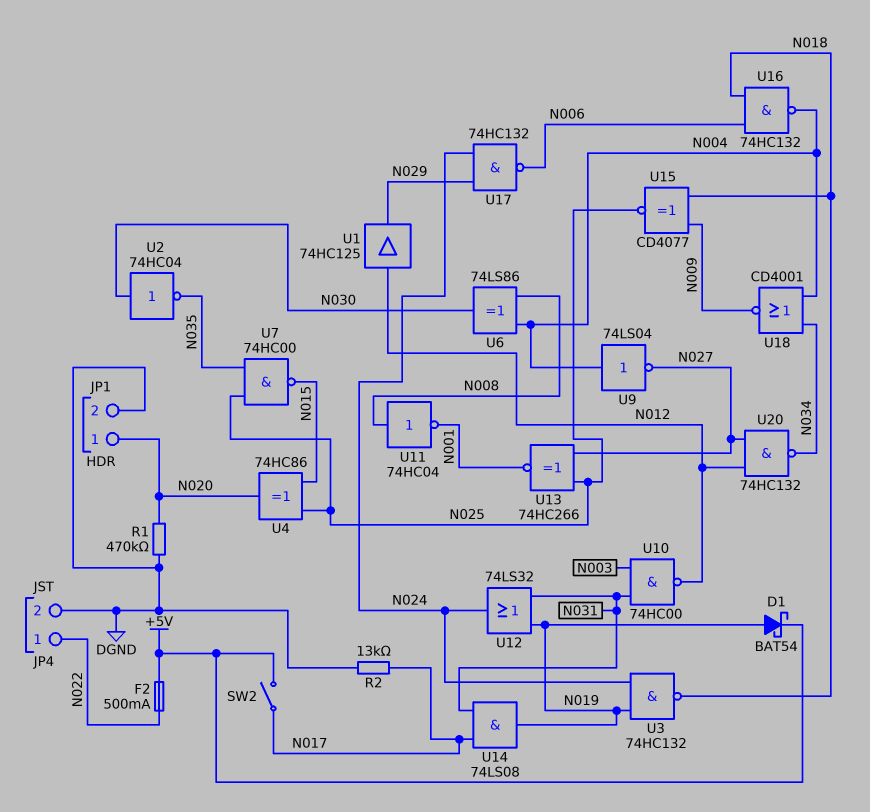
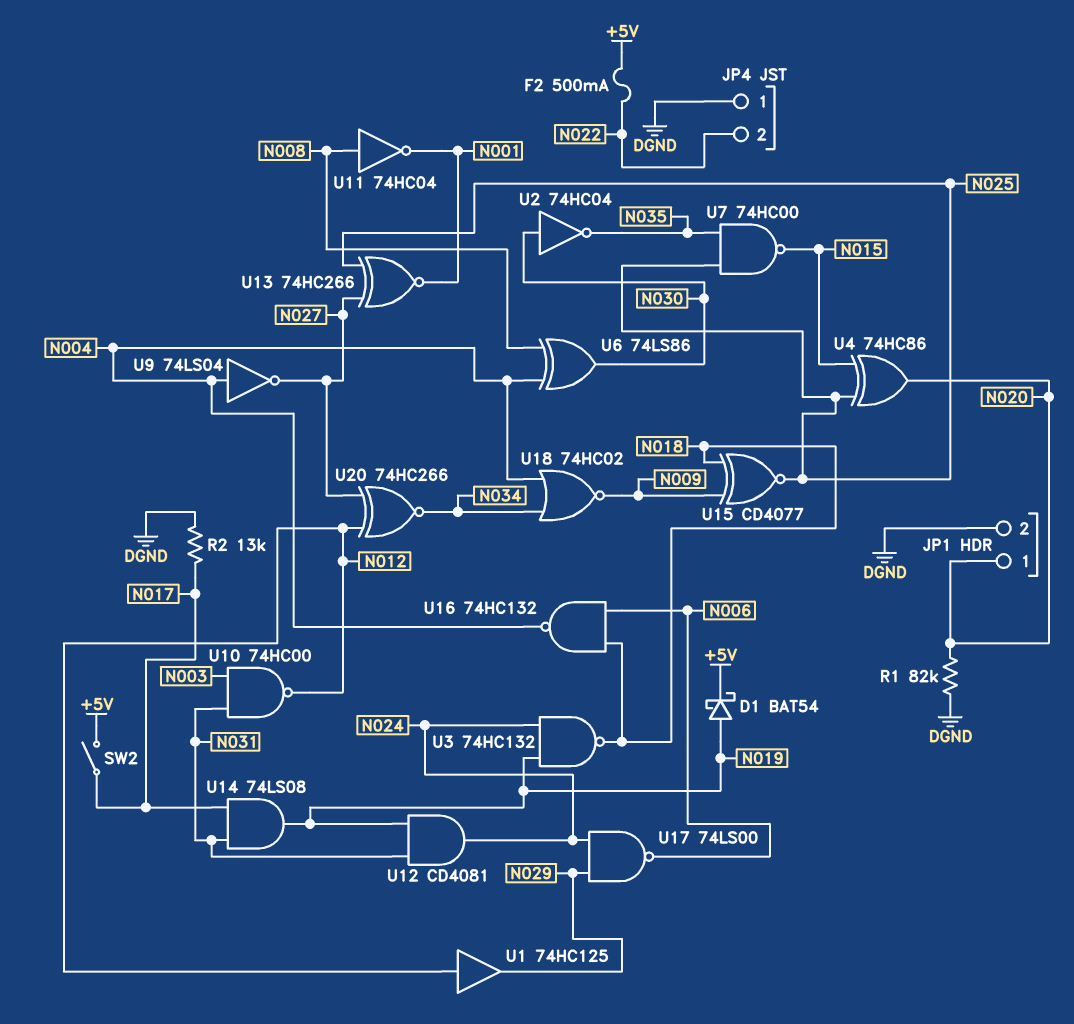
JP4 pin 1: N022 -> DGND
JP4 pin 2: DGND -> N022
R1: 470k (DGND, N020) -> 82k (DGND, N020)
U12: OR 74LS32 (in N019, in N031, out N024) -> AND CD4081 (in N019, in N031, out N024)
U17: NAND 74HC132 (in N024, in N029, out N006) -> NAND 74LS00 (in N024, in N029, out N006)
U18: NOR CD4001 (in N004, in N034, out N009) -> NOR 74HC02 (in N004, in N034, out N009)
U20: NAND 74HC132 (in N012, in N027, out N034) -> XNOR 74HC266 (in N012, in N027, out N034)

